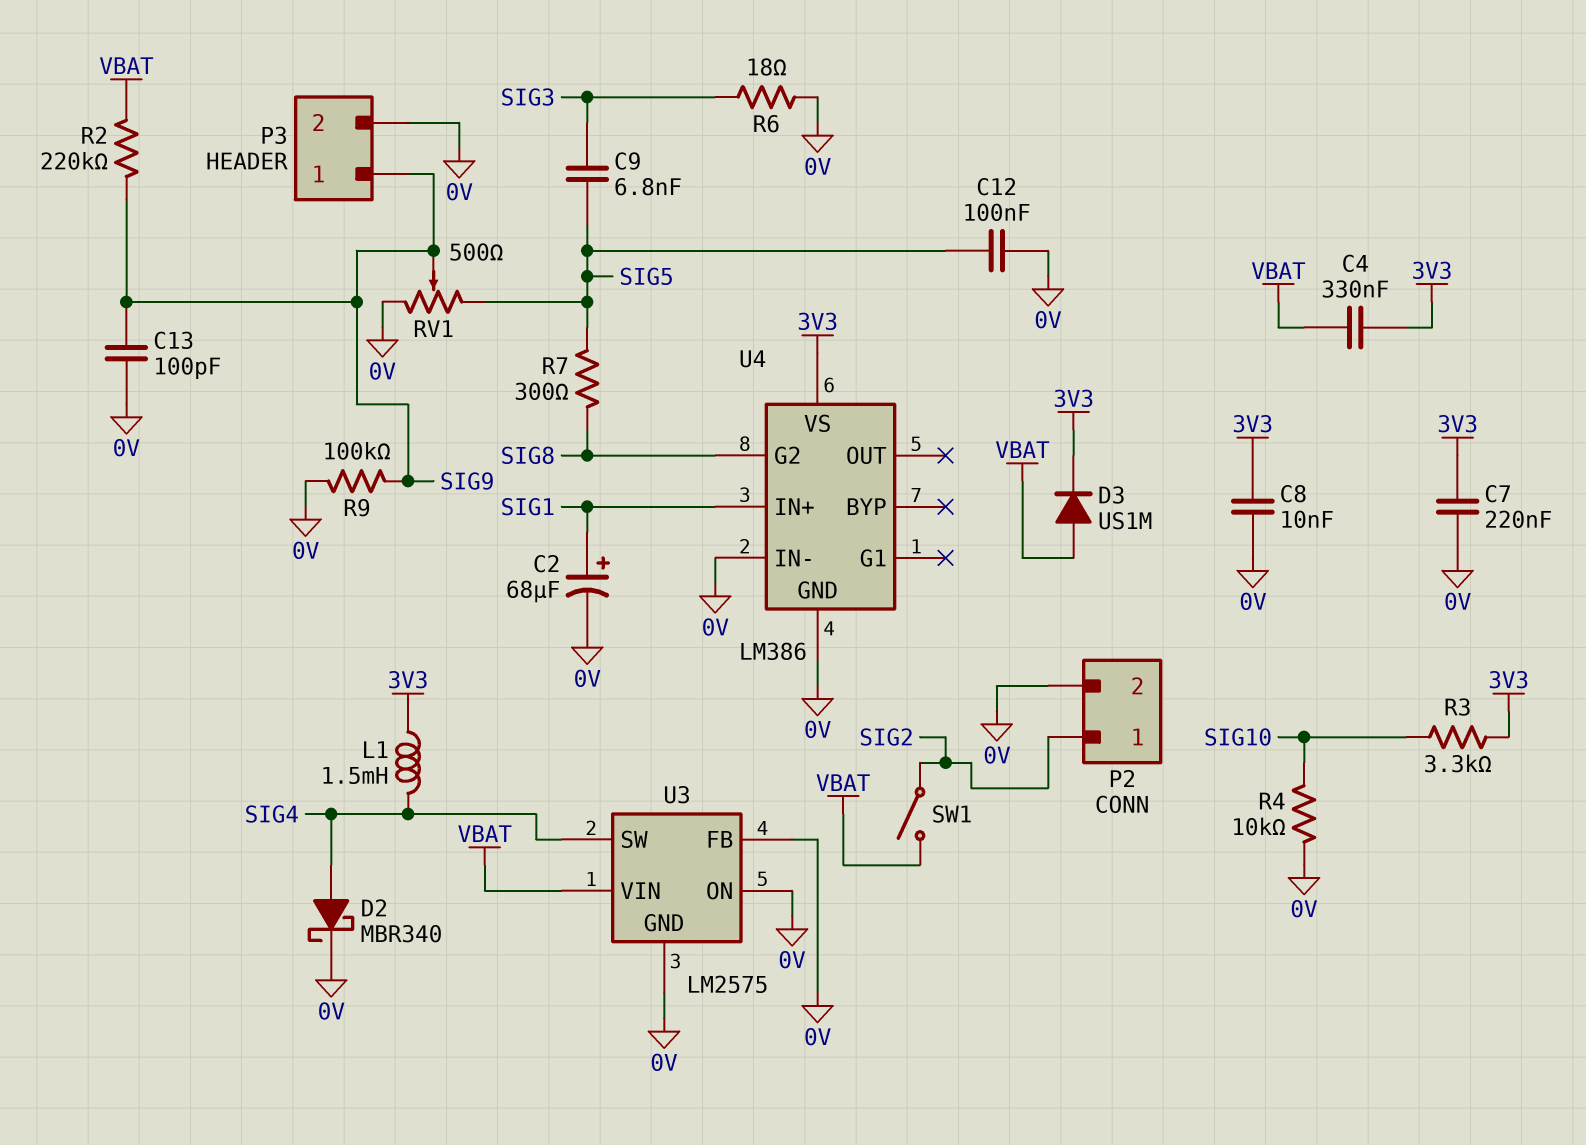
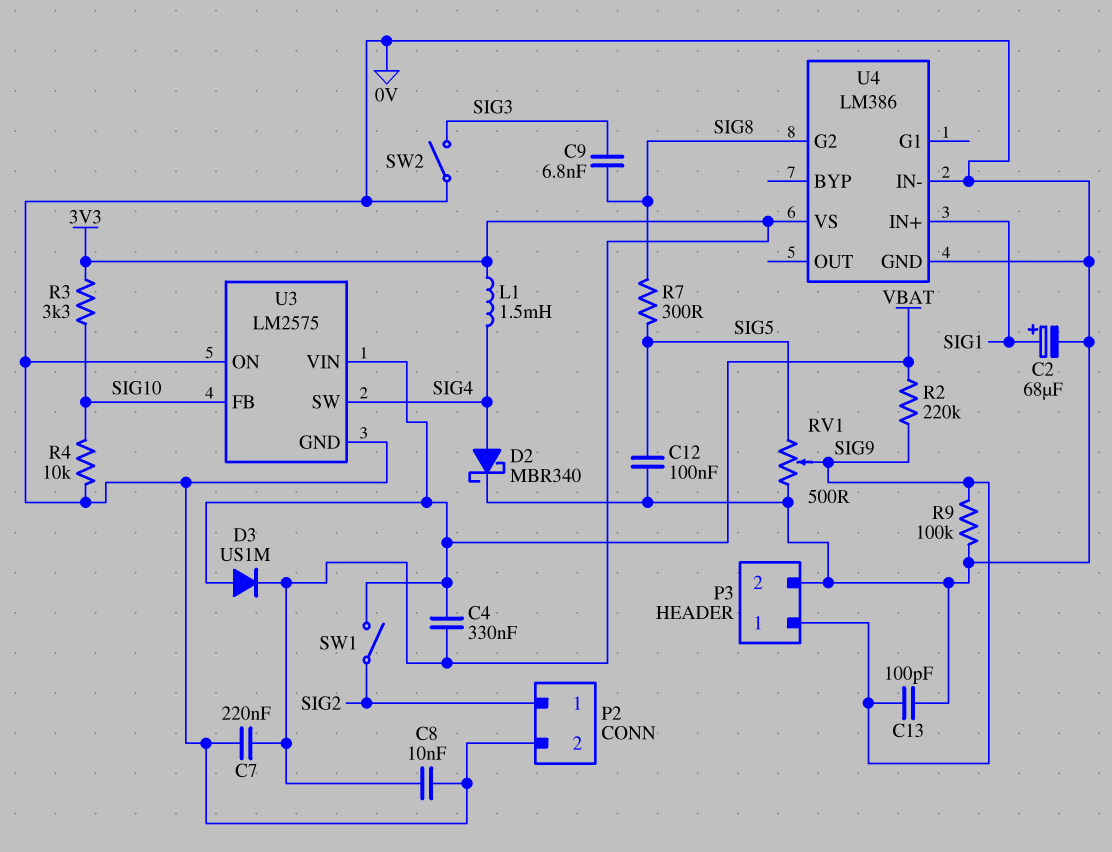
C9: 6.8nF (SIG3, SIG5) -> 6.8nF (SIG3, SIG8)
R6: 18 (0V, SIG3) -> none
SW2: none -> switch (0V, SIG3)
U3 pin FB: 0V -> SIG10

